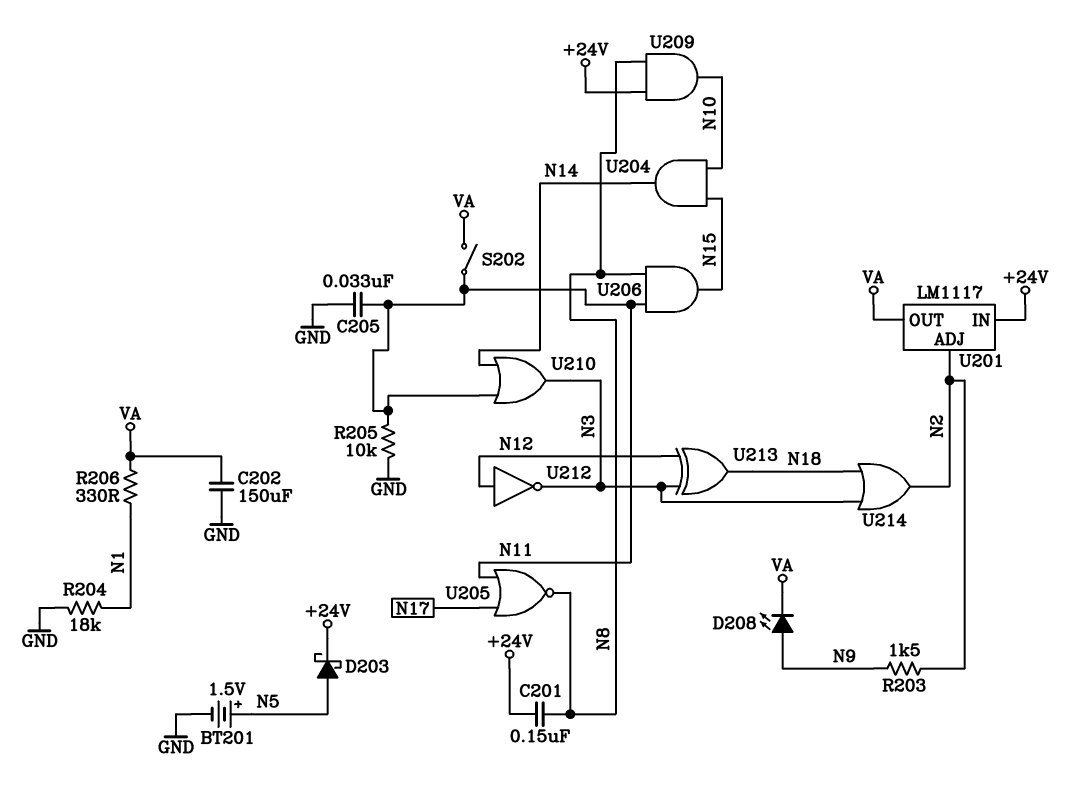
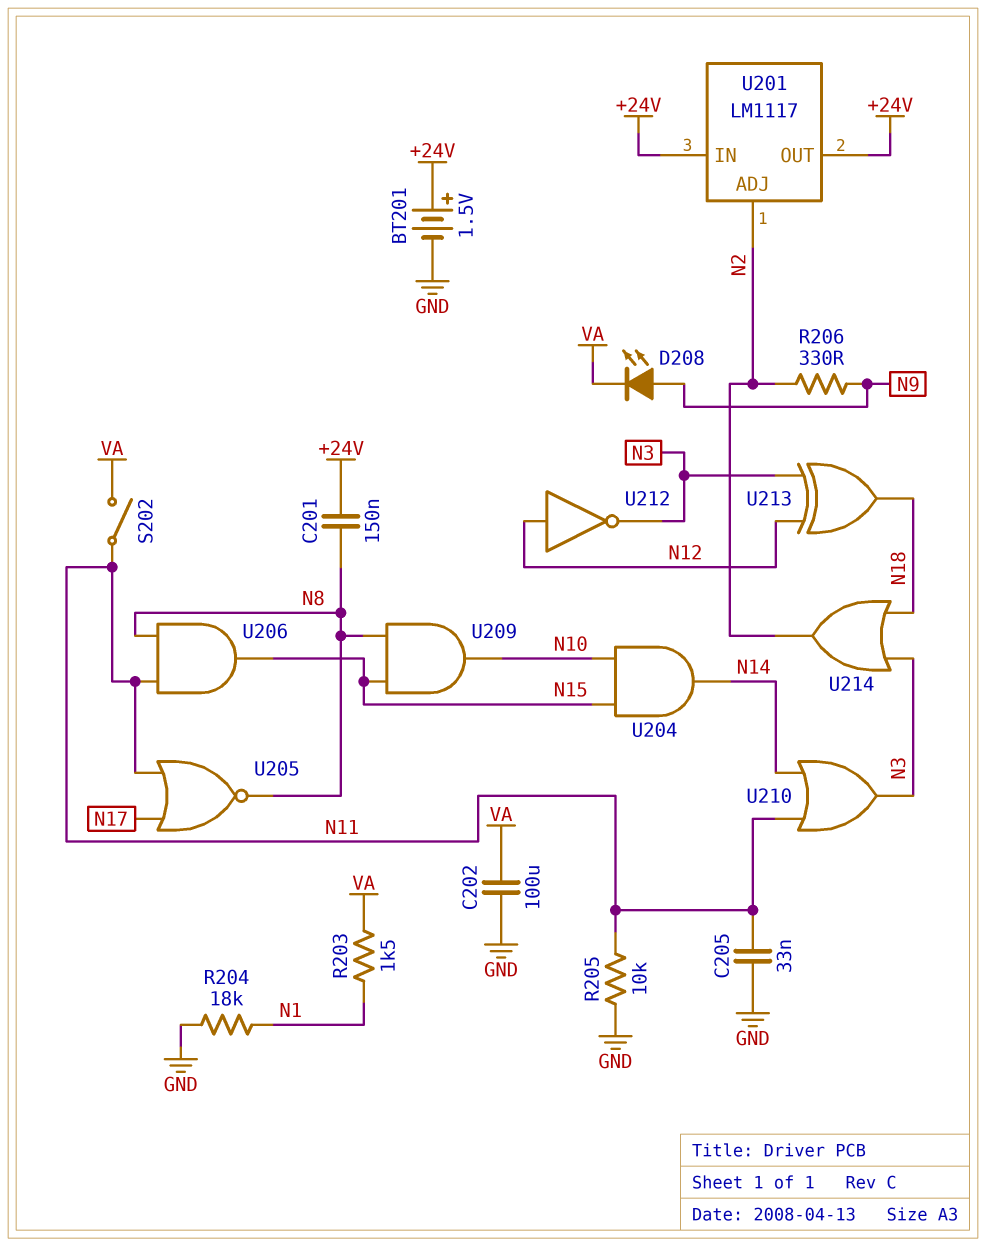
BT201: 1.5V (plus N5, minus GND) -> 1.5V (plus +24V, minus GND)
C202: 150uF (GND, VA) -> 100uF (GND, VA)
D203: schottky (A N5, K +24V) -> none
R203: 1.5k (N2, N9) -> 1.5k (N1, VA)
R206: 330 (N1, VA) -> 330 (N2, N9)
U201 pin OUT: VA -> +24V
U209: AND (in +24V, in N8, out N10) -> AND (in N8, in N15, out N10)

